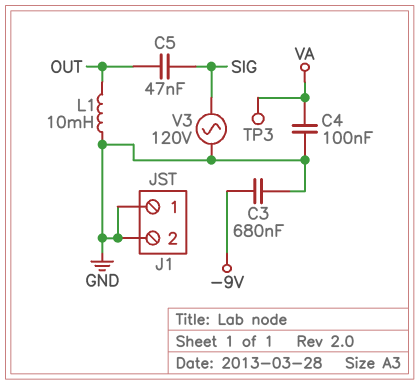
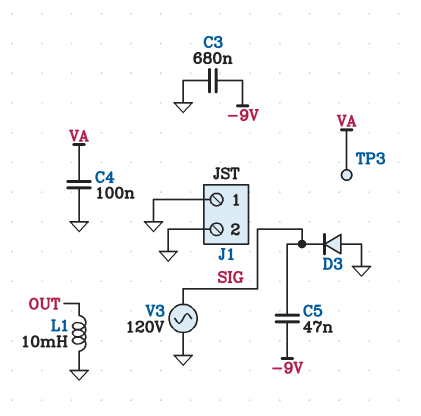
C5: 47nF (OUT, SIG) -> 47nF (-9V, SIG)
D3: none -> diode (A GND, K SIG)

